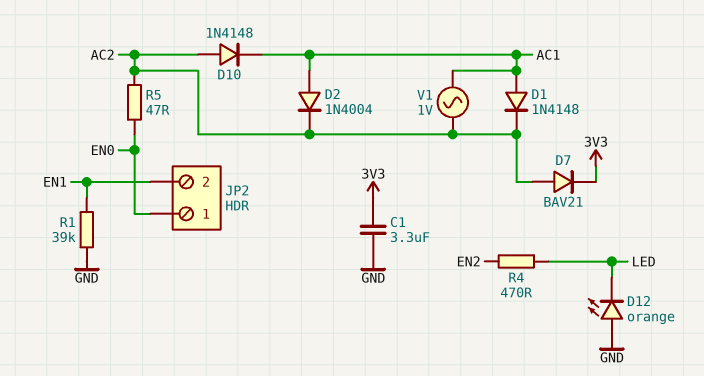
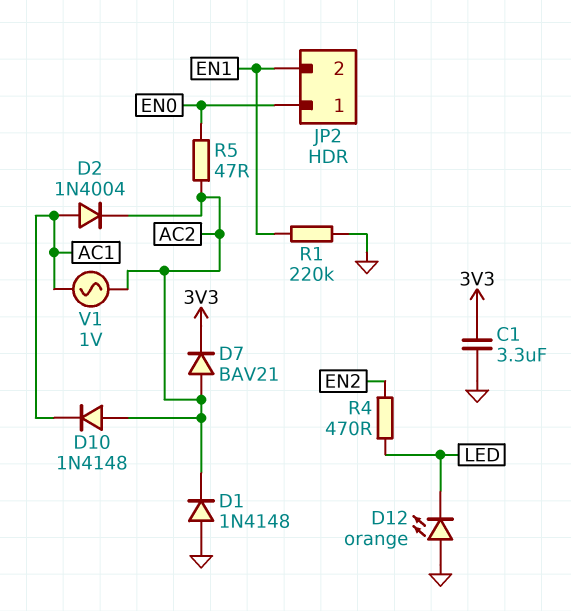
D1: diode 1N4148 (A AC1, K AC2) -> diode 1N4148 (A GND, K AC2)
R1: 39k (EN1, GND) -> 220k (EN1, GND)

